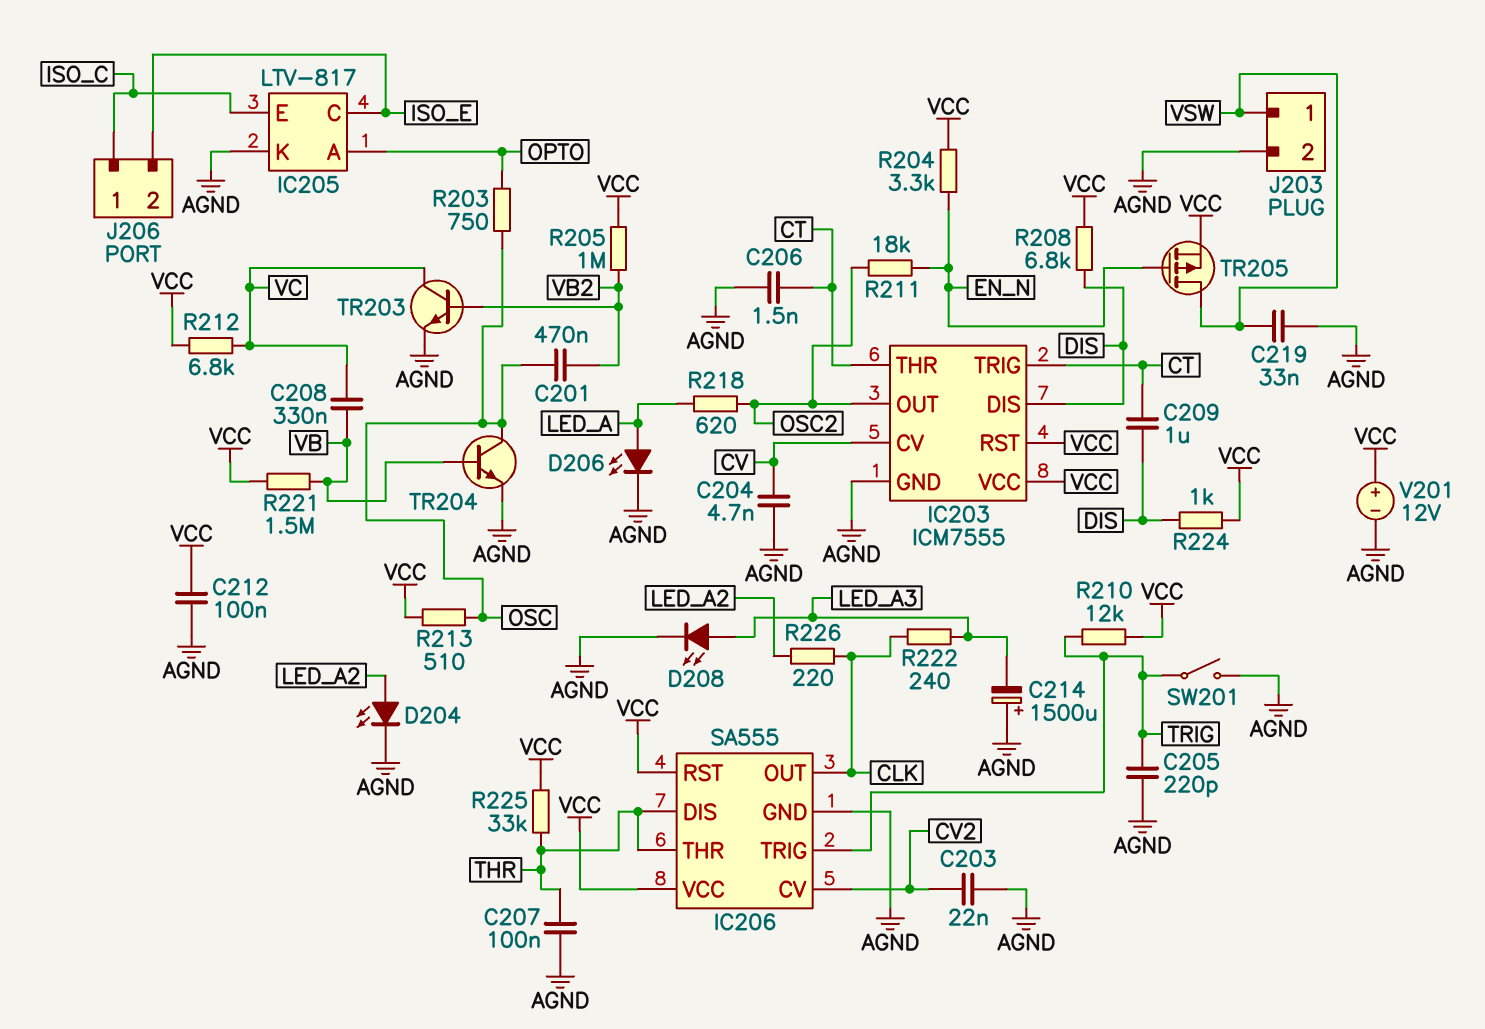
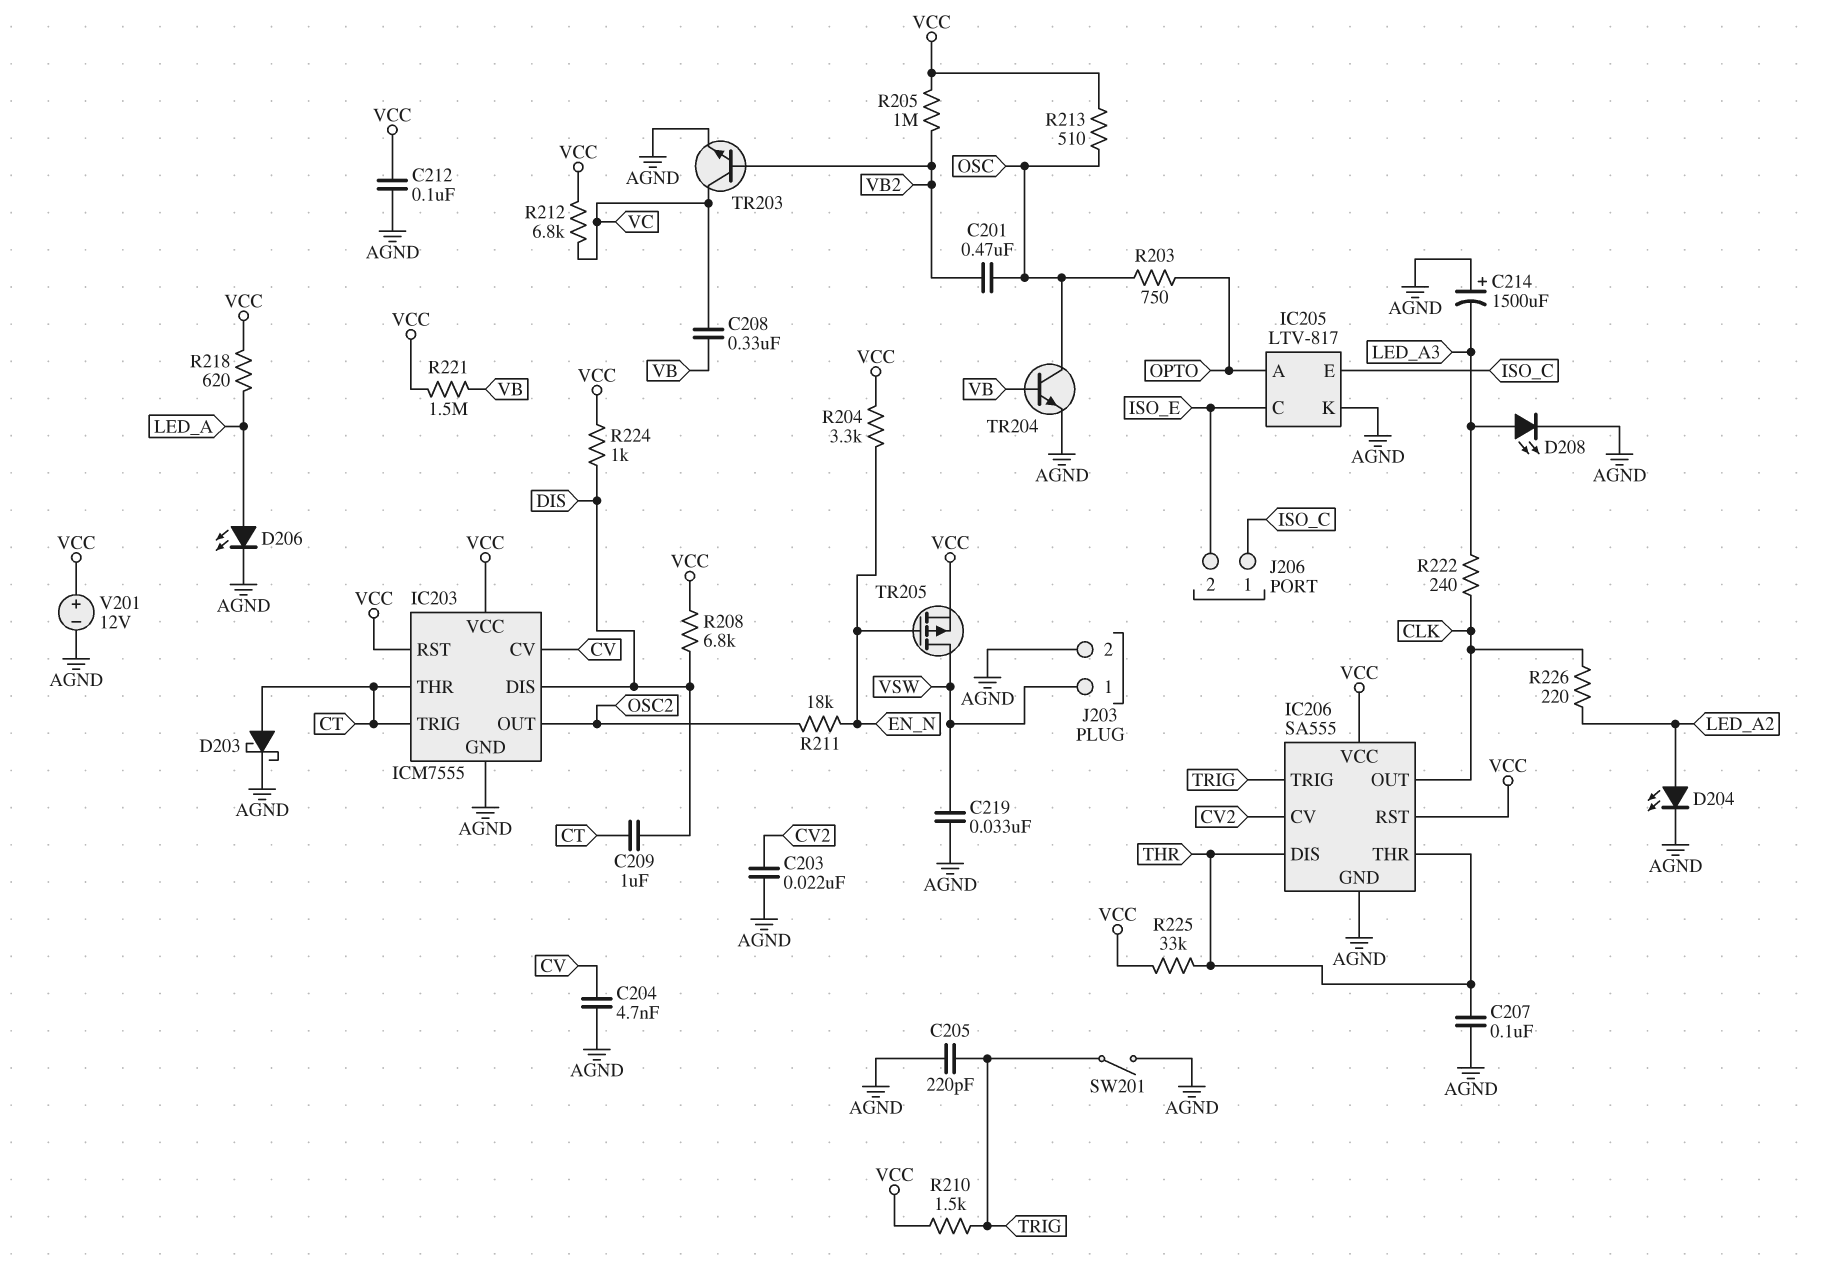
C206: 1.5nF (AGND, CT) -> none
D203: none -> schottky (A CT, K AGND)
R210: 12k (TRIG, VCC) -> 1.5k (TRIG, VCC)
R218: 620 (LED_A, OSC2) -> 620 (LED_A, VCC)

